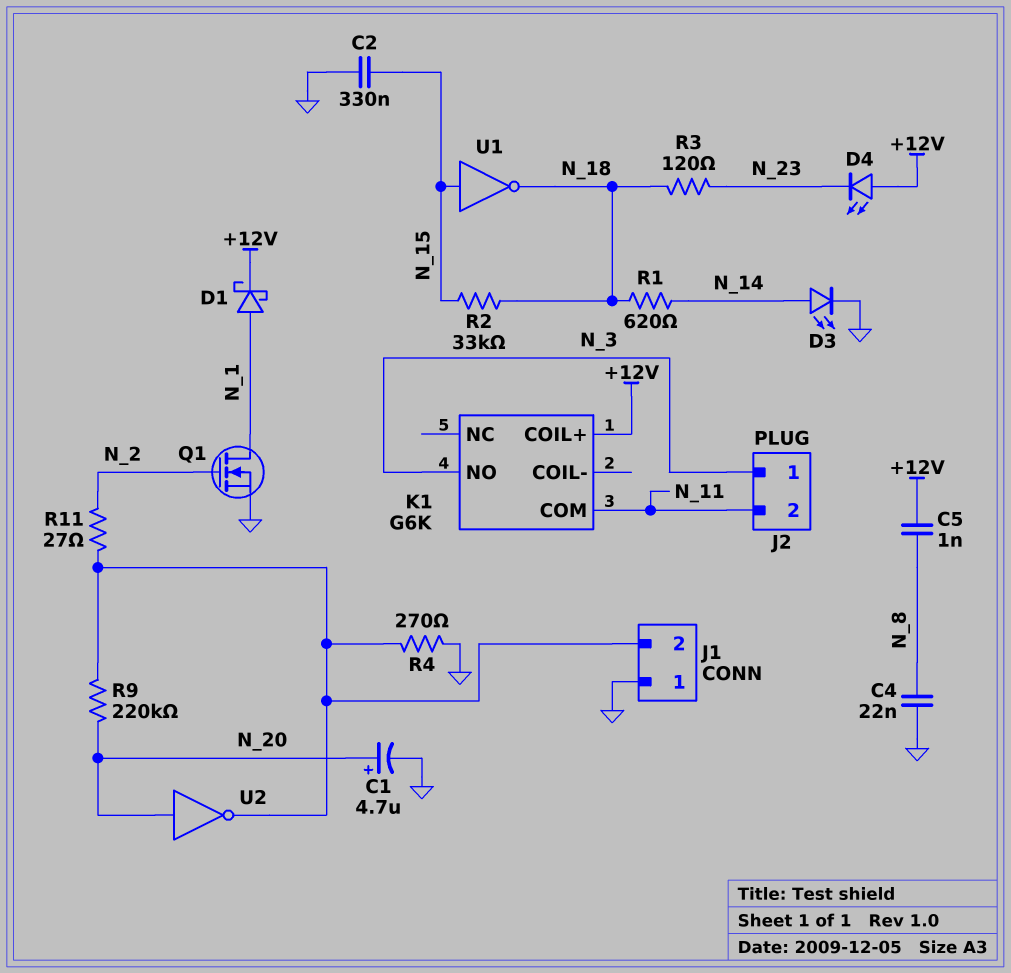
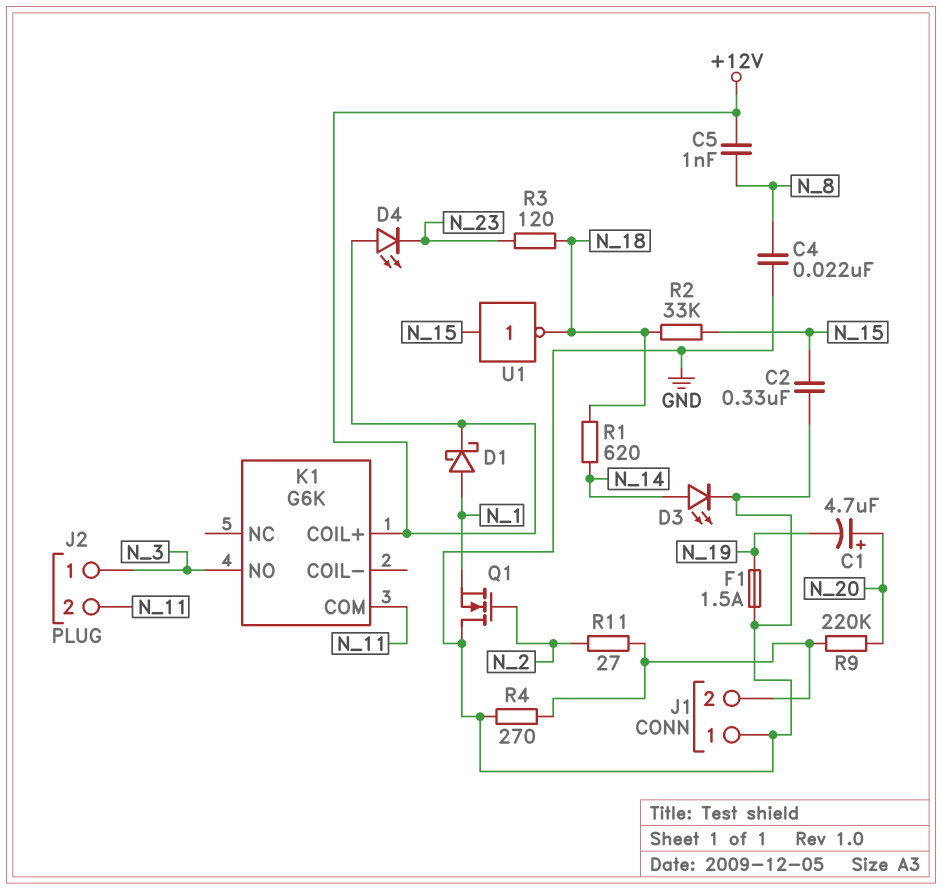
C1: 4.7uF (plus N_20, minus GND) -> 4.7uF (plus N_20, minus N_19)
F1: none -> 1.5A (GND, N_19)
Q1: NMOS (G N_2, D N_1, S GND) -> NMOS (G N_2, D GND, S N_1)
U2: NOT (in N_20, out J1/2) -> none

